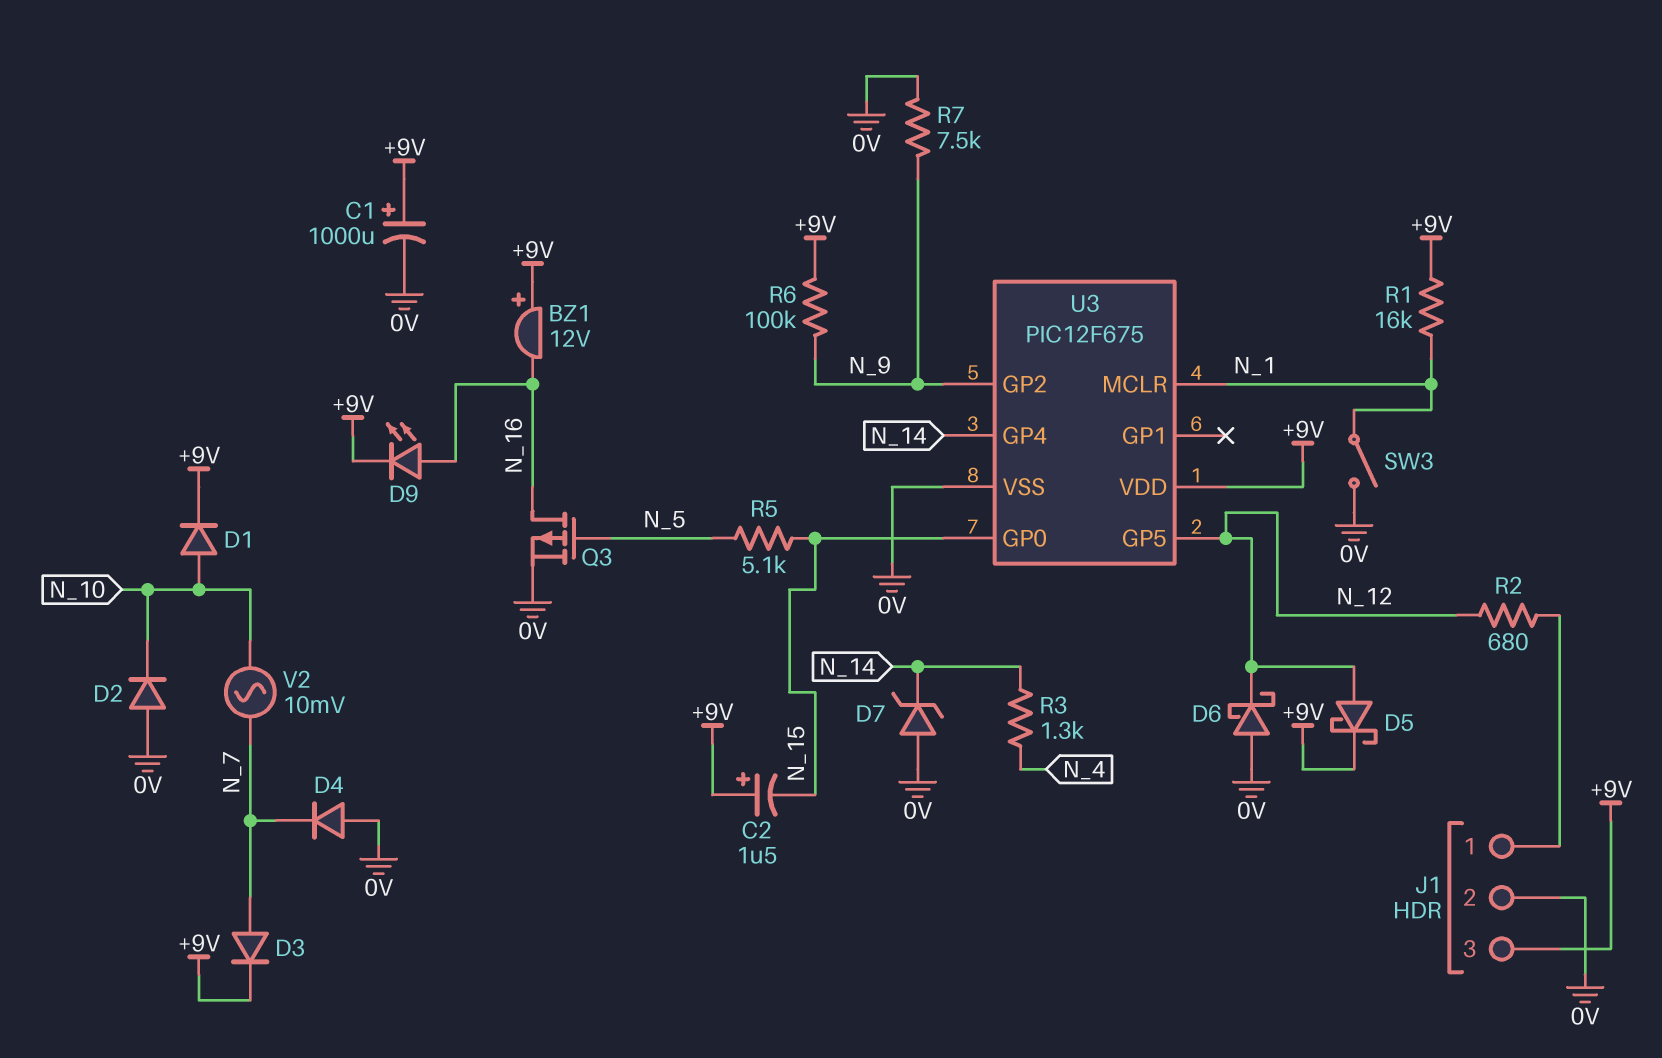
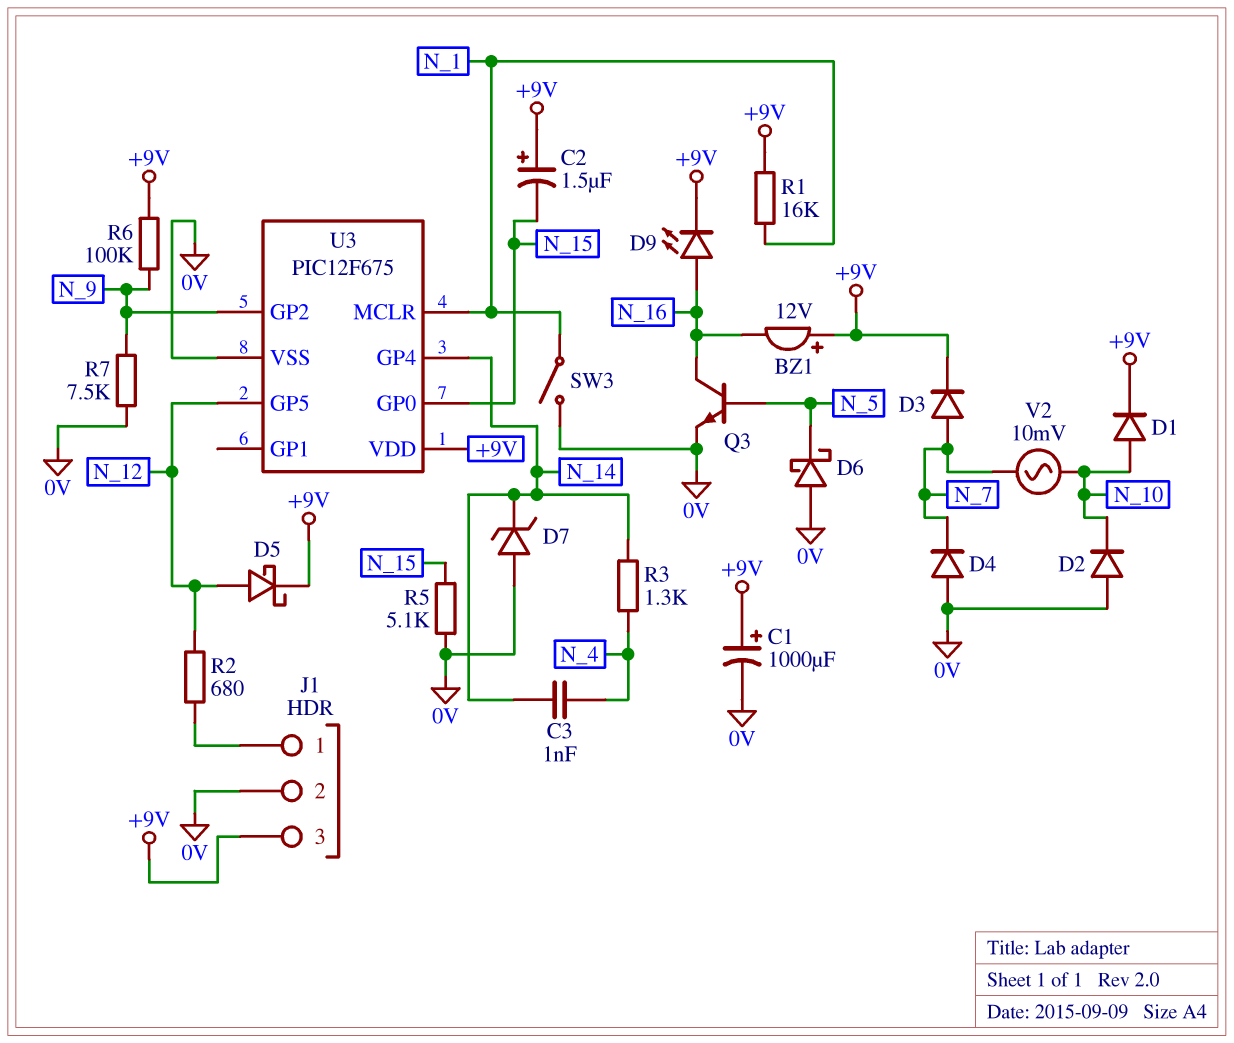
C3: none -> 1nF (N_4, N_14)
D6: schottky (A 0V, K N_12) -> schottky (A 0V, K N_5)
Q3: PMOS (G N_5, D N_16, S 0V) -> NPN (B N_5, C N_16, E 0V)
R5: 5.1k (N_5, N_15) -> 5.1k (0V, N_15)

